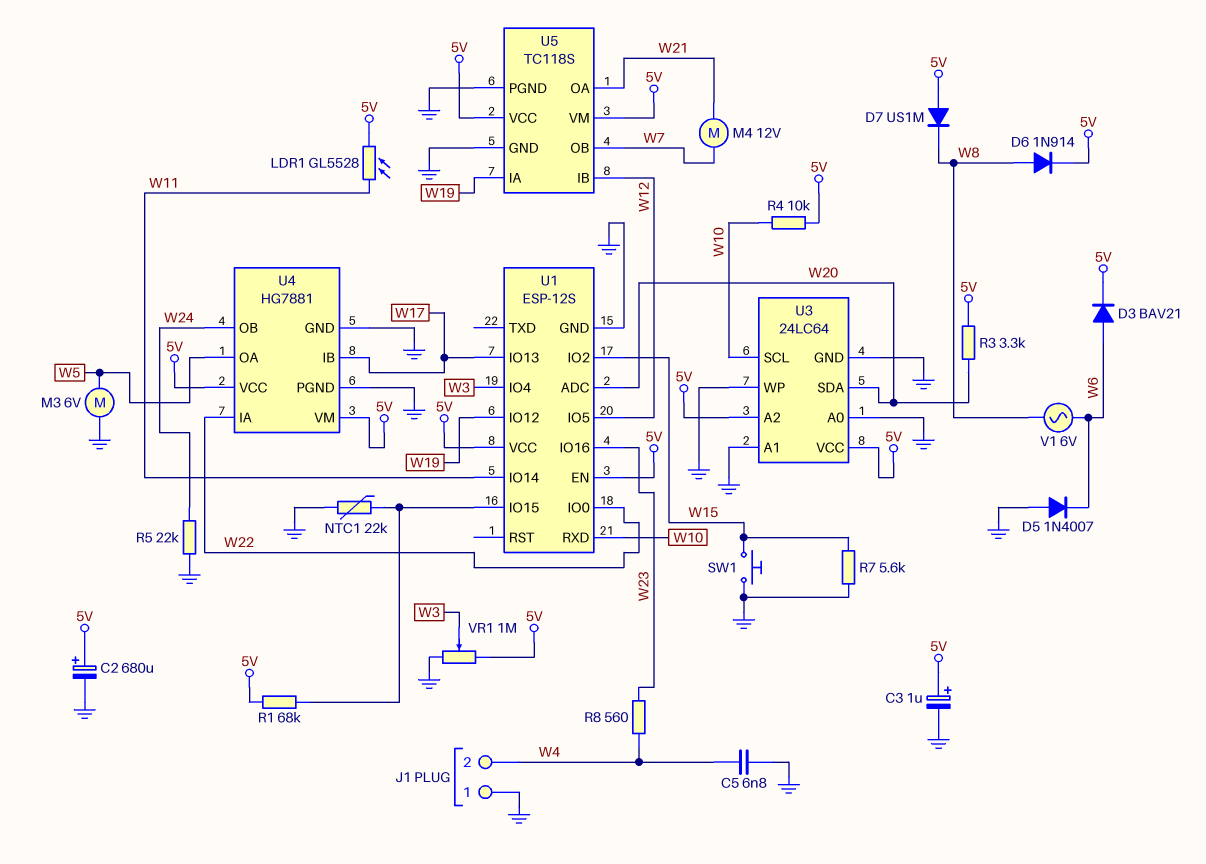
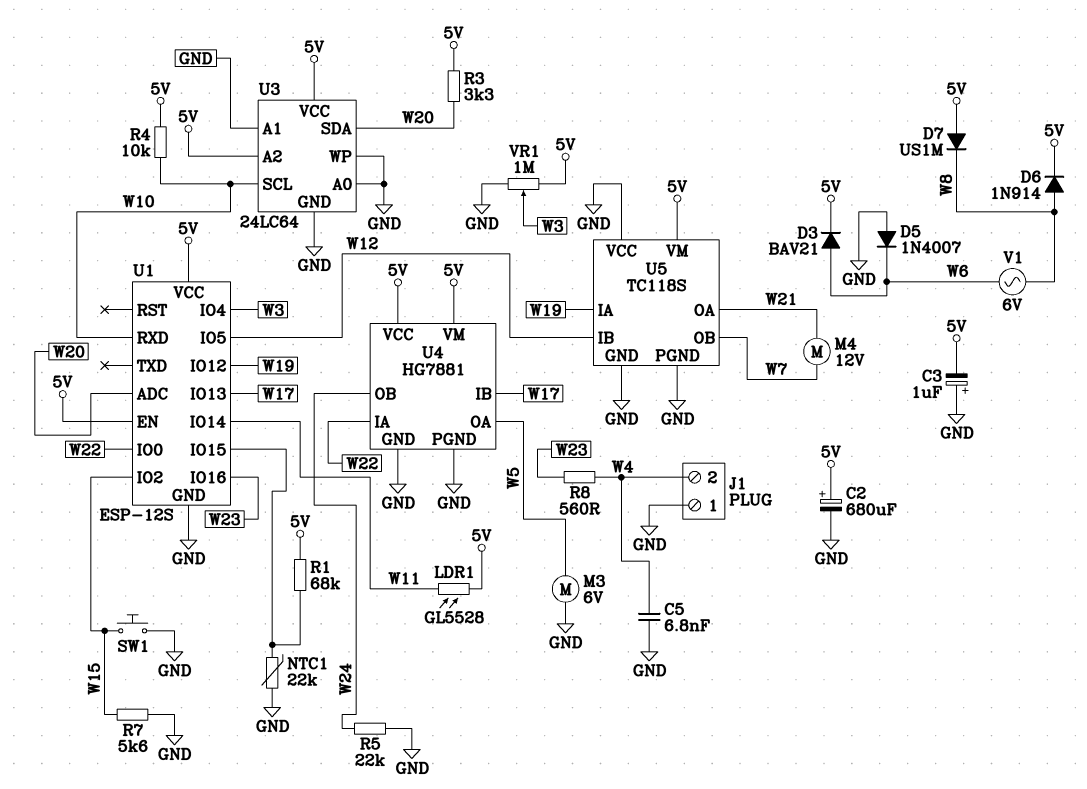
C3: 1uF (plus 5V, minus GND) -> 1uF (plus GND, minus 5V)
U5 pin VCC: 5V -> GND

